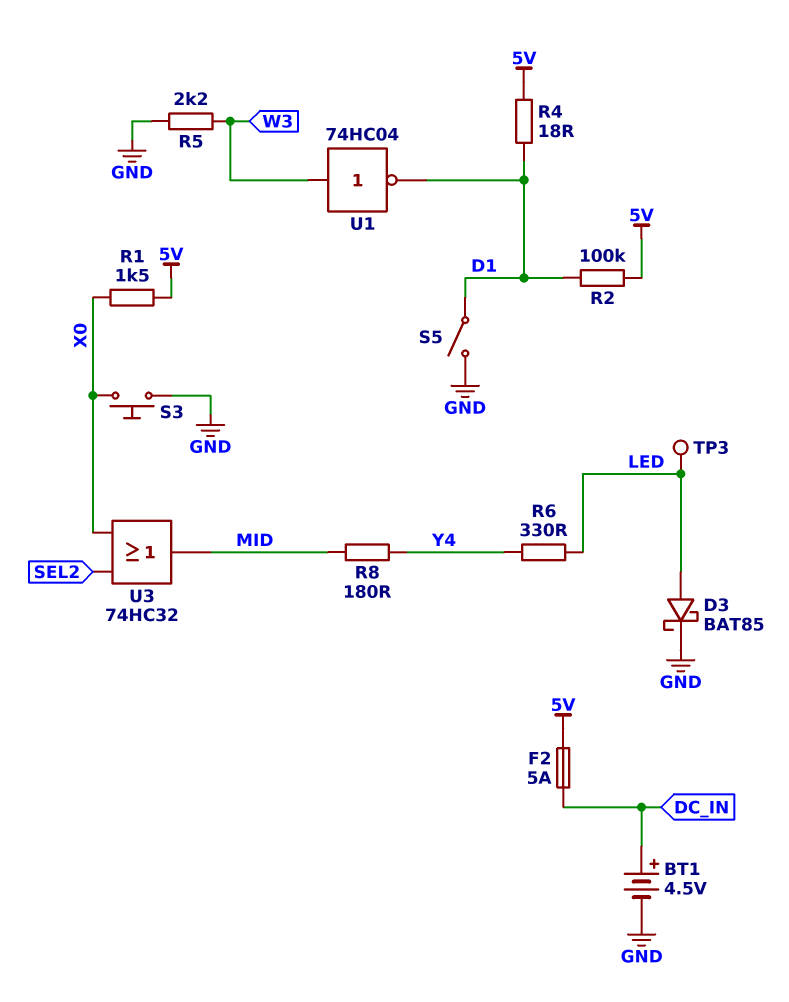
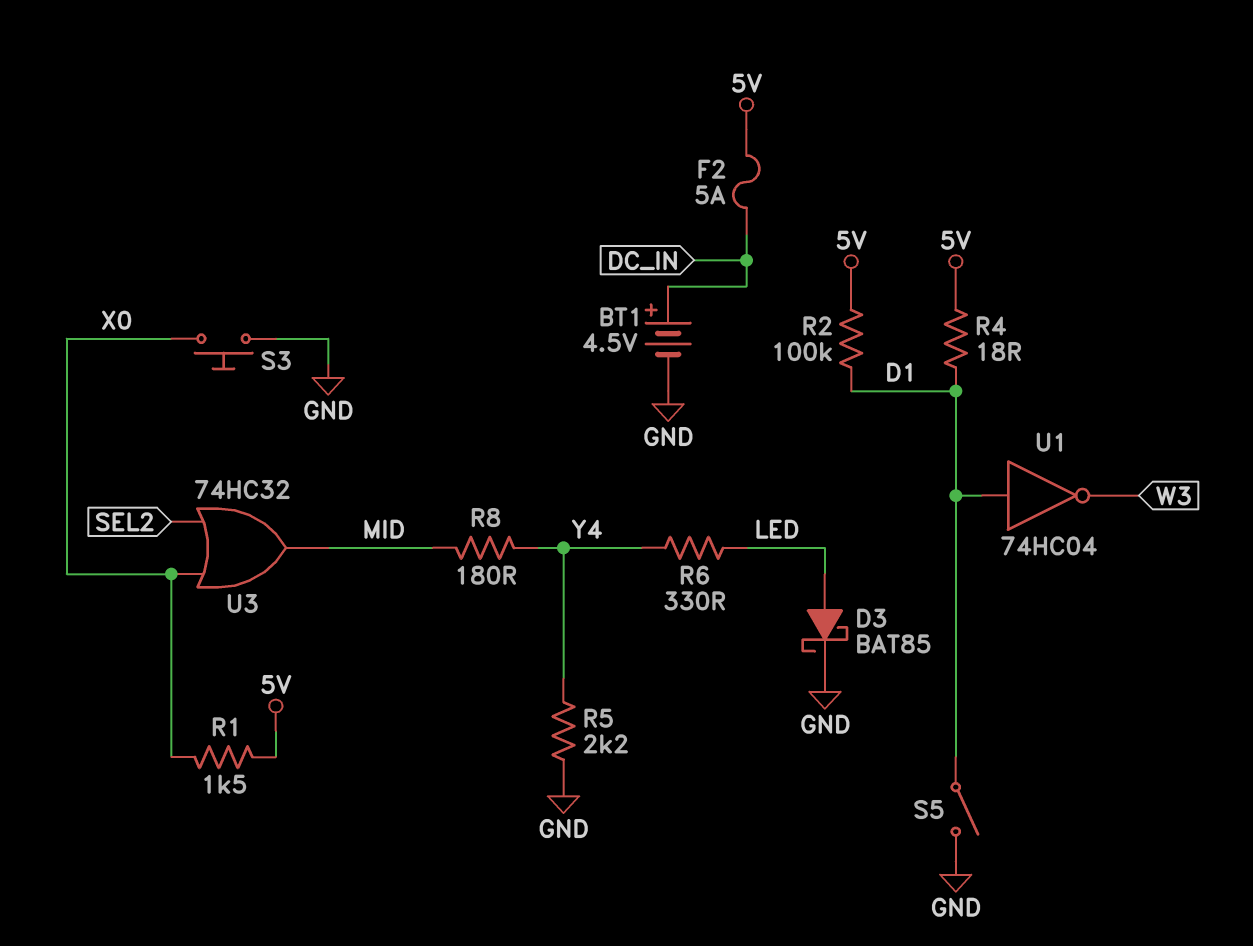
R5: 2.2k (GND, W3) -> 2.2k (GND, Y4)
TP3: test point (LED) -> none
U1: NOT 74HC04 (in W3, out D1) -> NOT 74HC04 (in D1, out W3)

